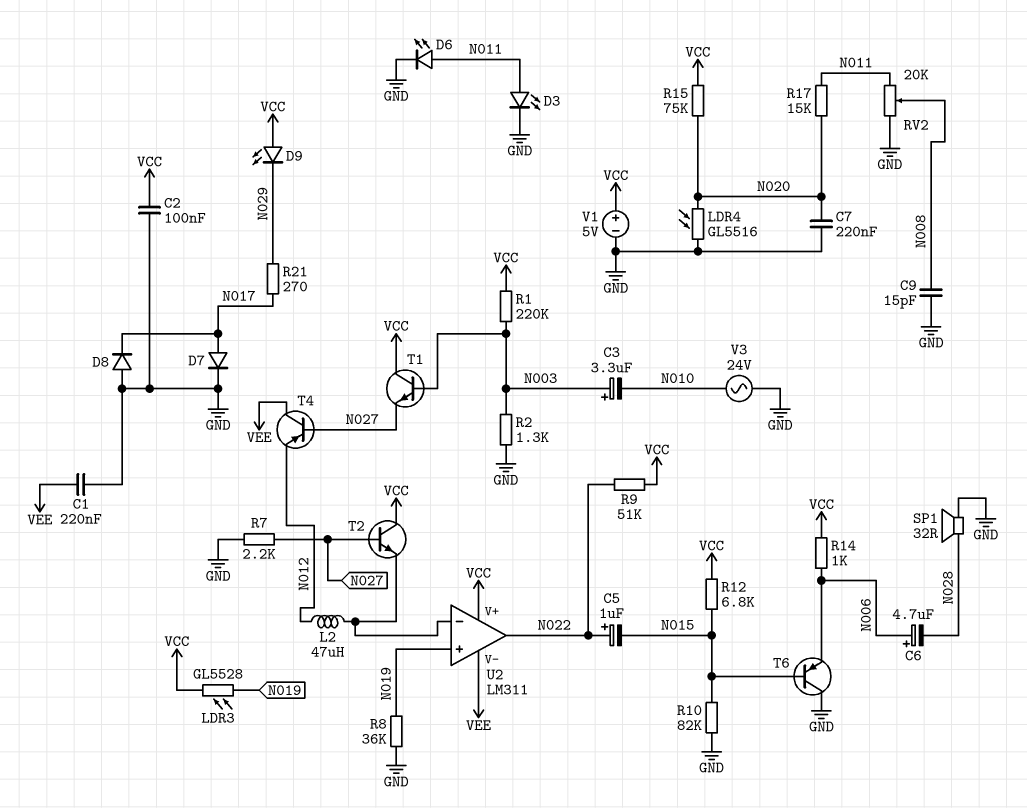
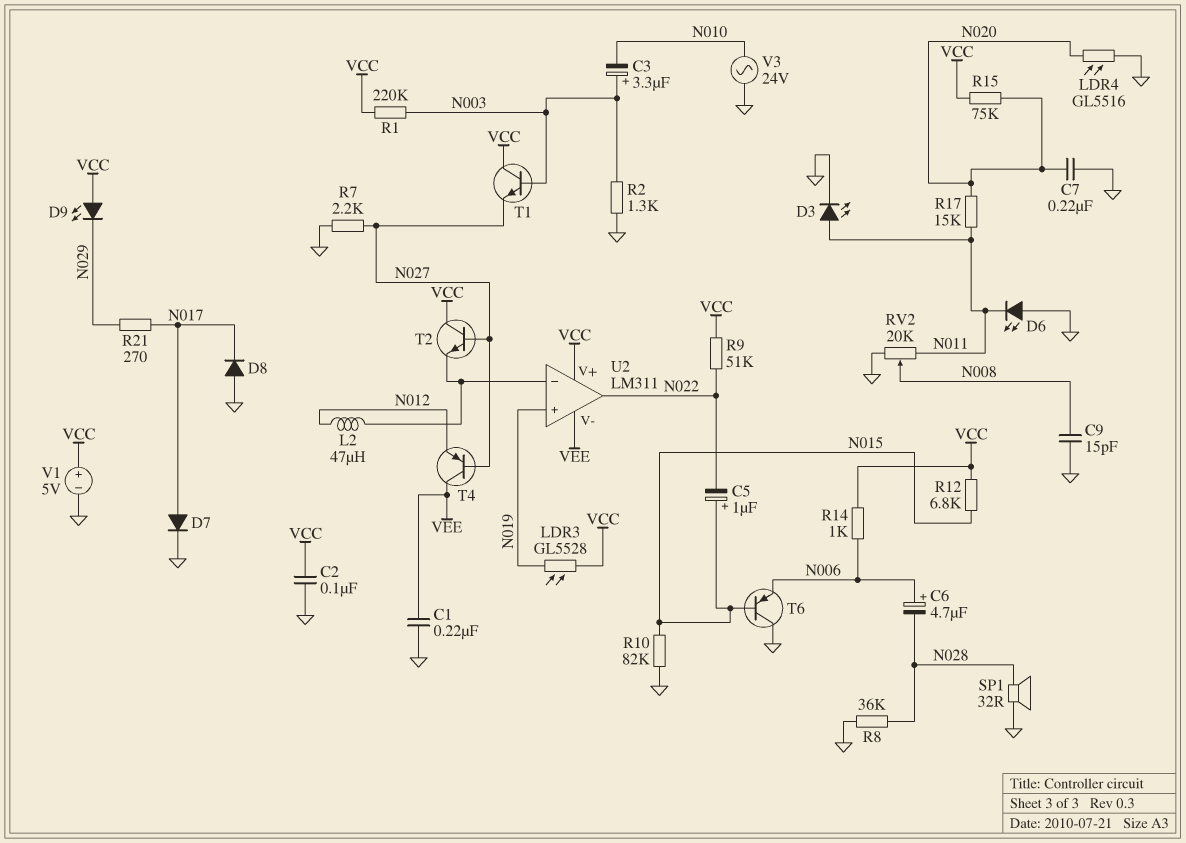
C5: 1uF (plus N022, minus N015) -> 1uF (plus N015, minus N022)
D6: LED (A N011, K GND) -> LED (A GND, K N011)
R8: 36k (GND, N019) -> 36k (GND, N028)

